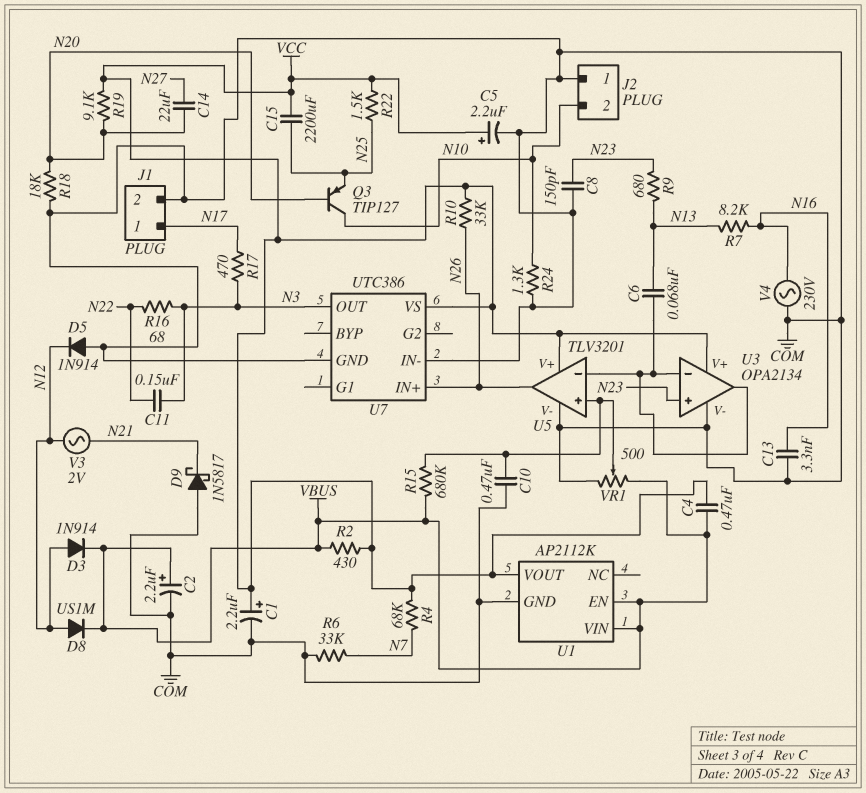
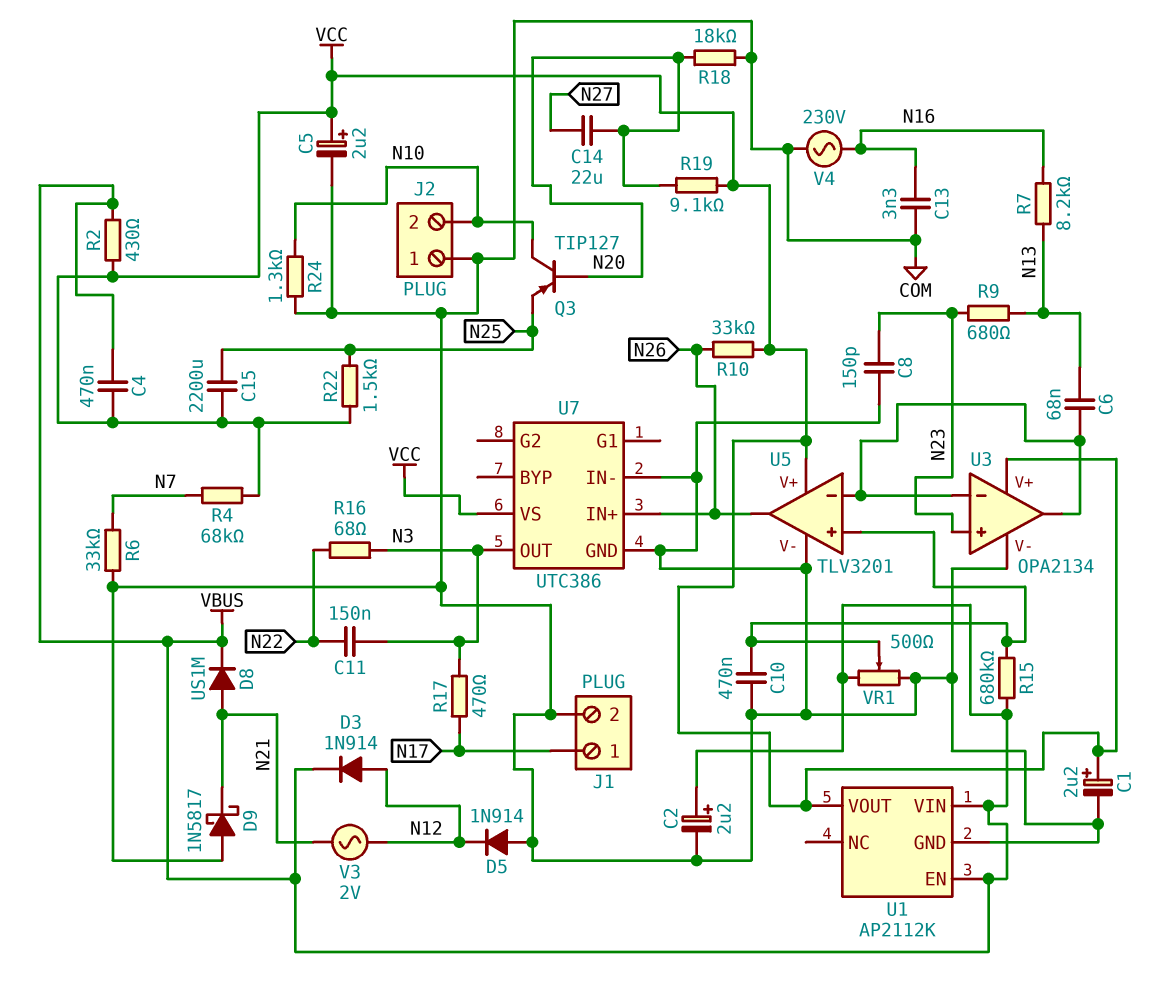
D8: diode US1M (A N12, K VBUS) -> diode US1M (A N21, K VBUS)

